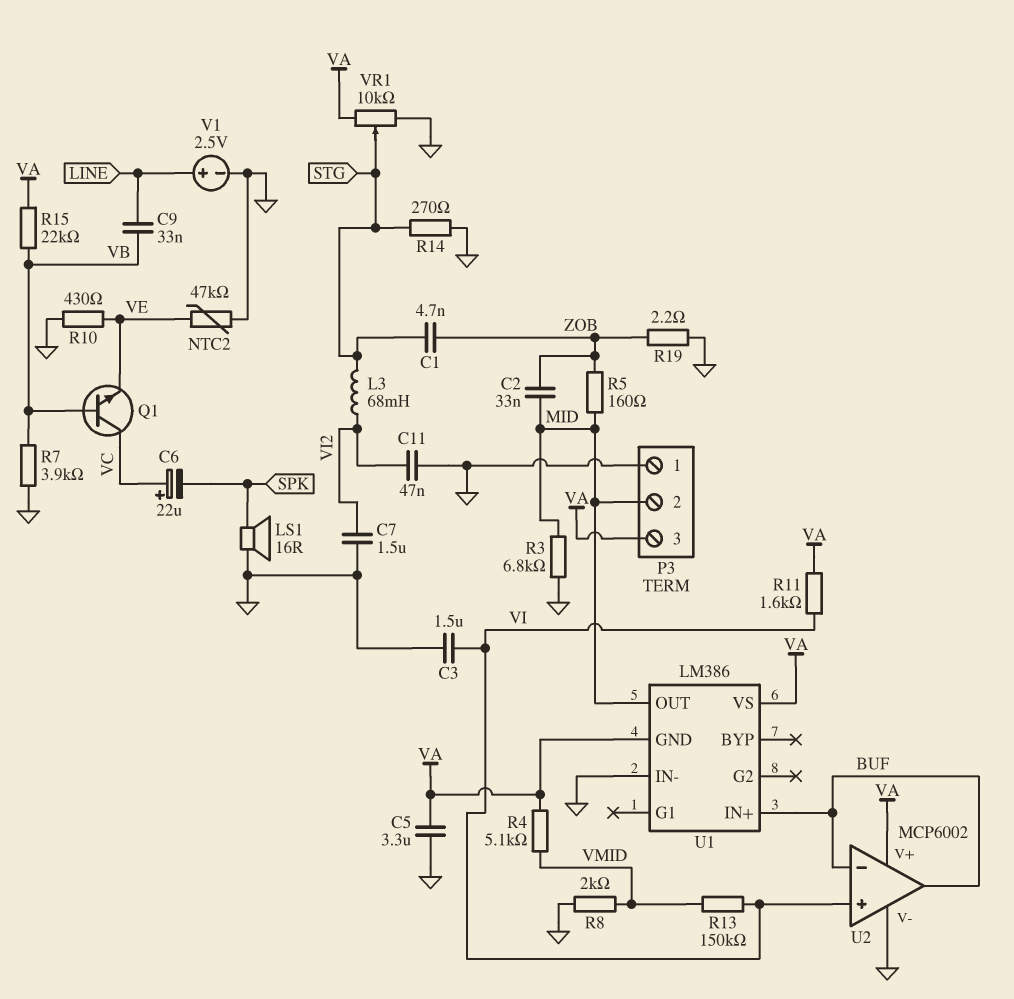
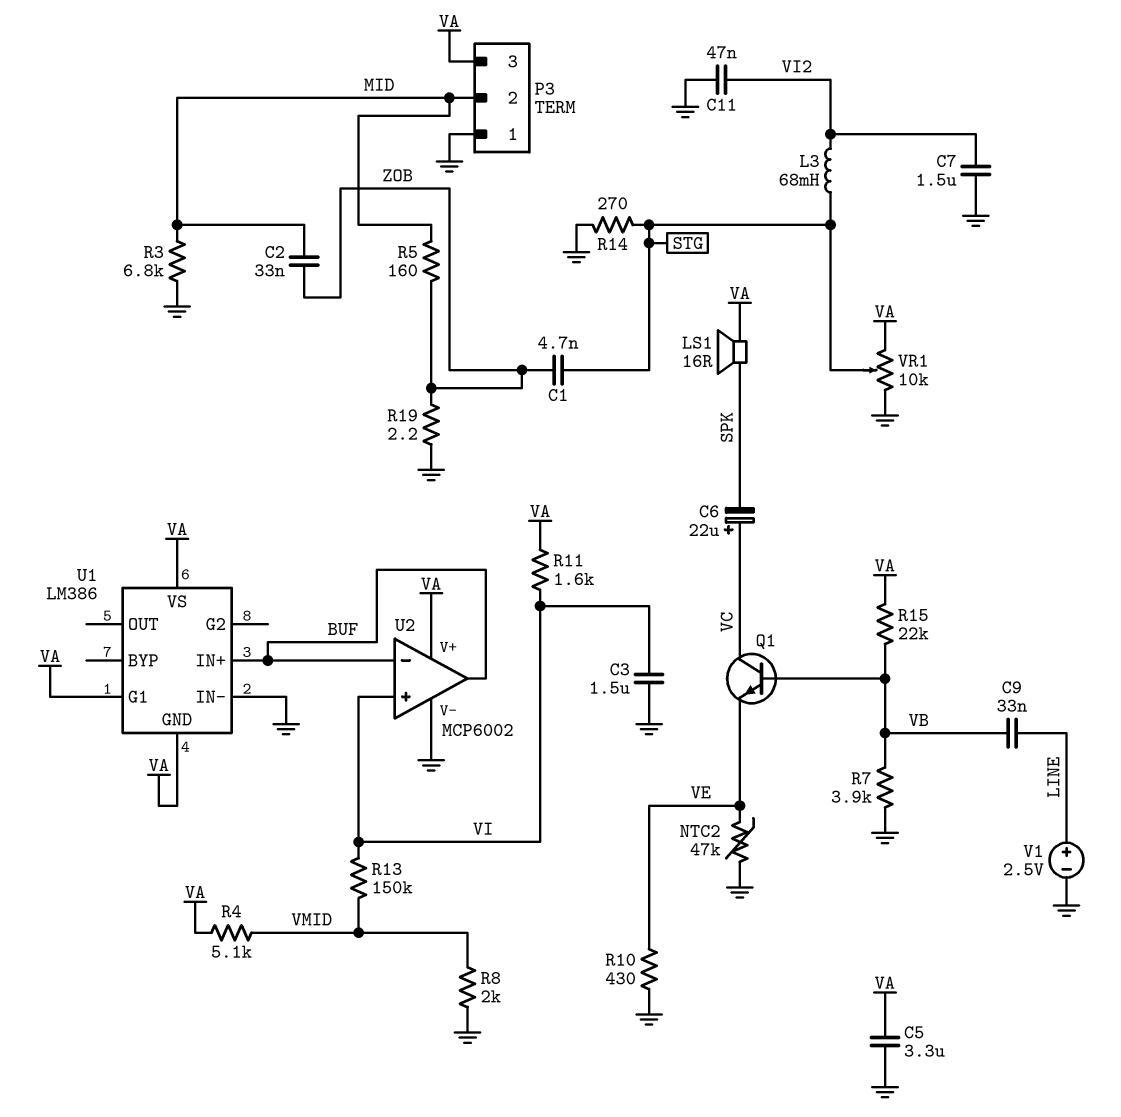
LS1: speaker 16R (GND, SPK) -> speaker 16R (SPK, VA)
U1 pin G1: none -> VA
U1 pin OUT: MID -> none

